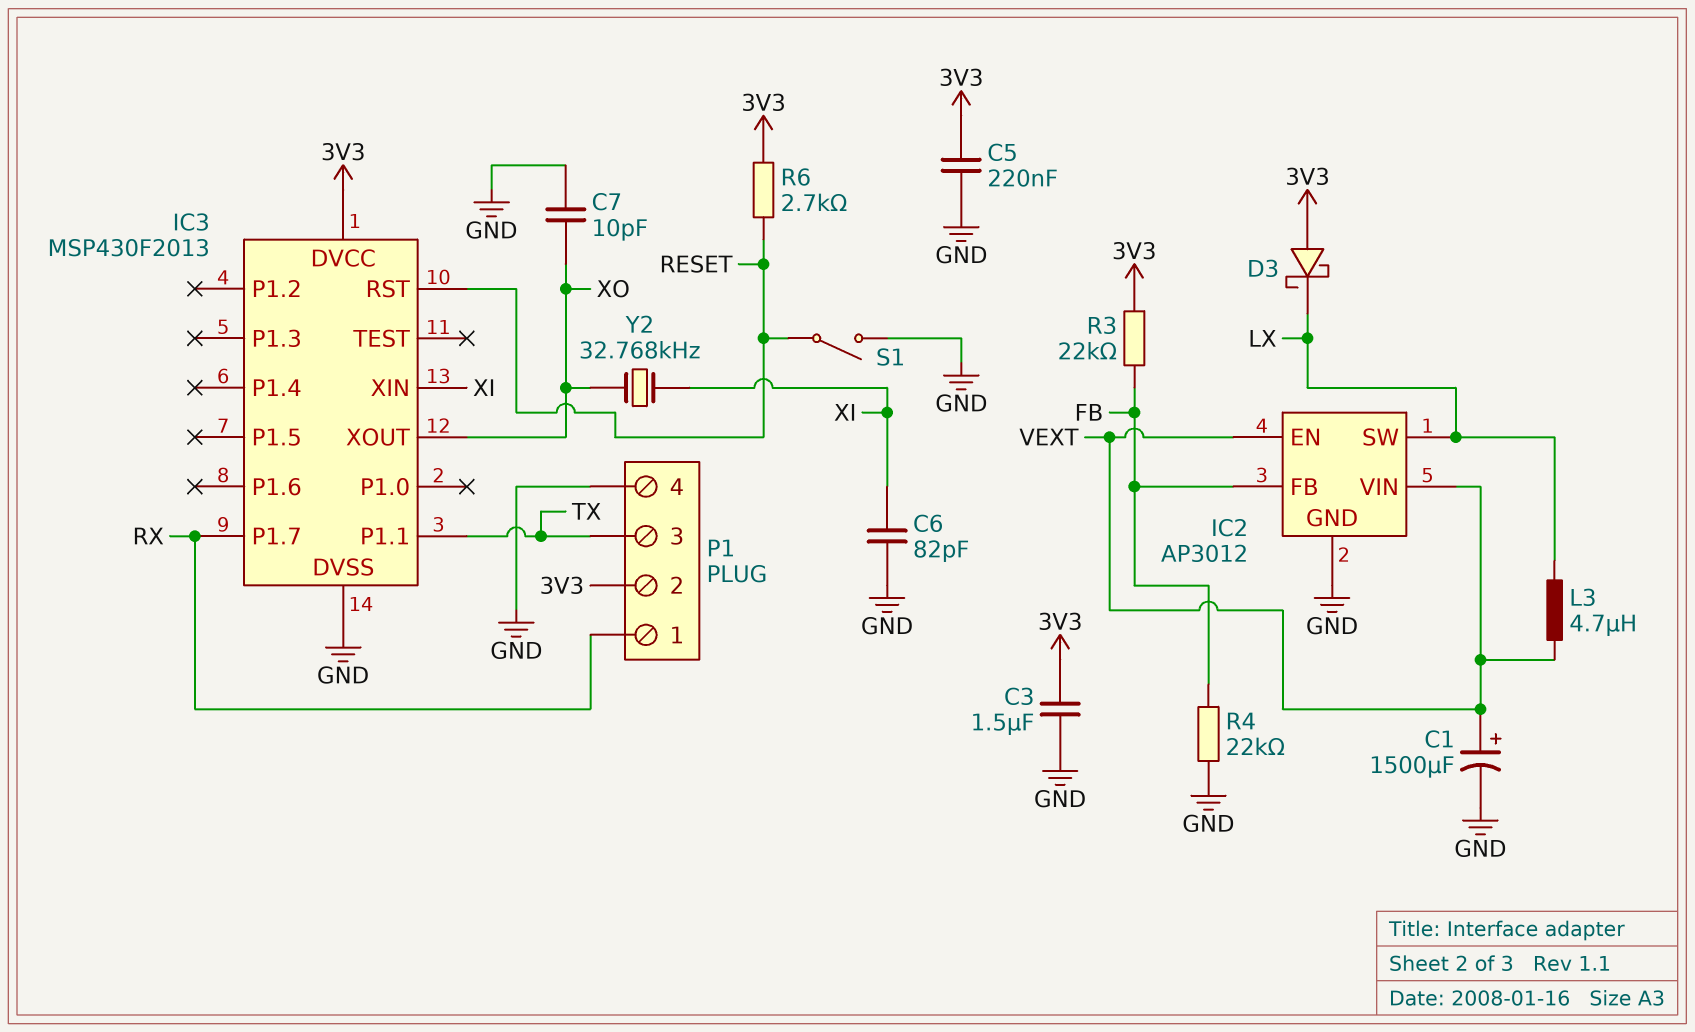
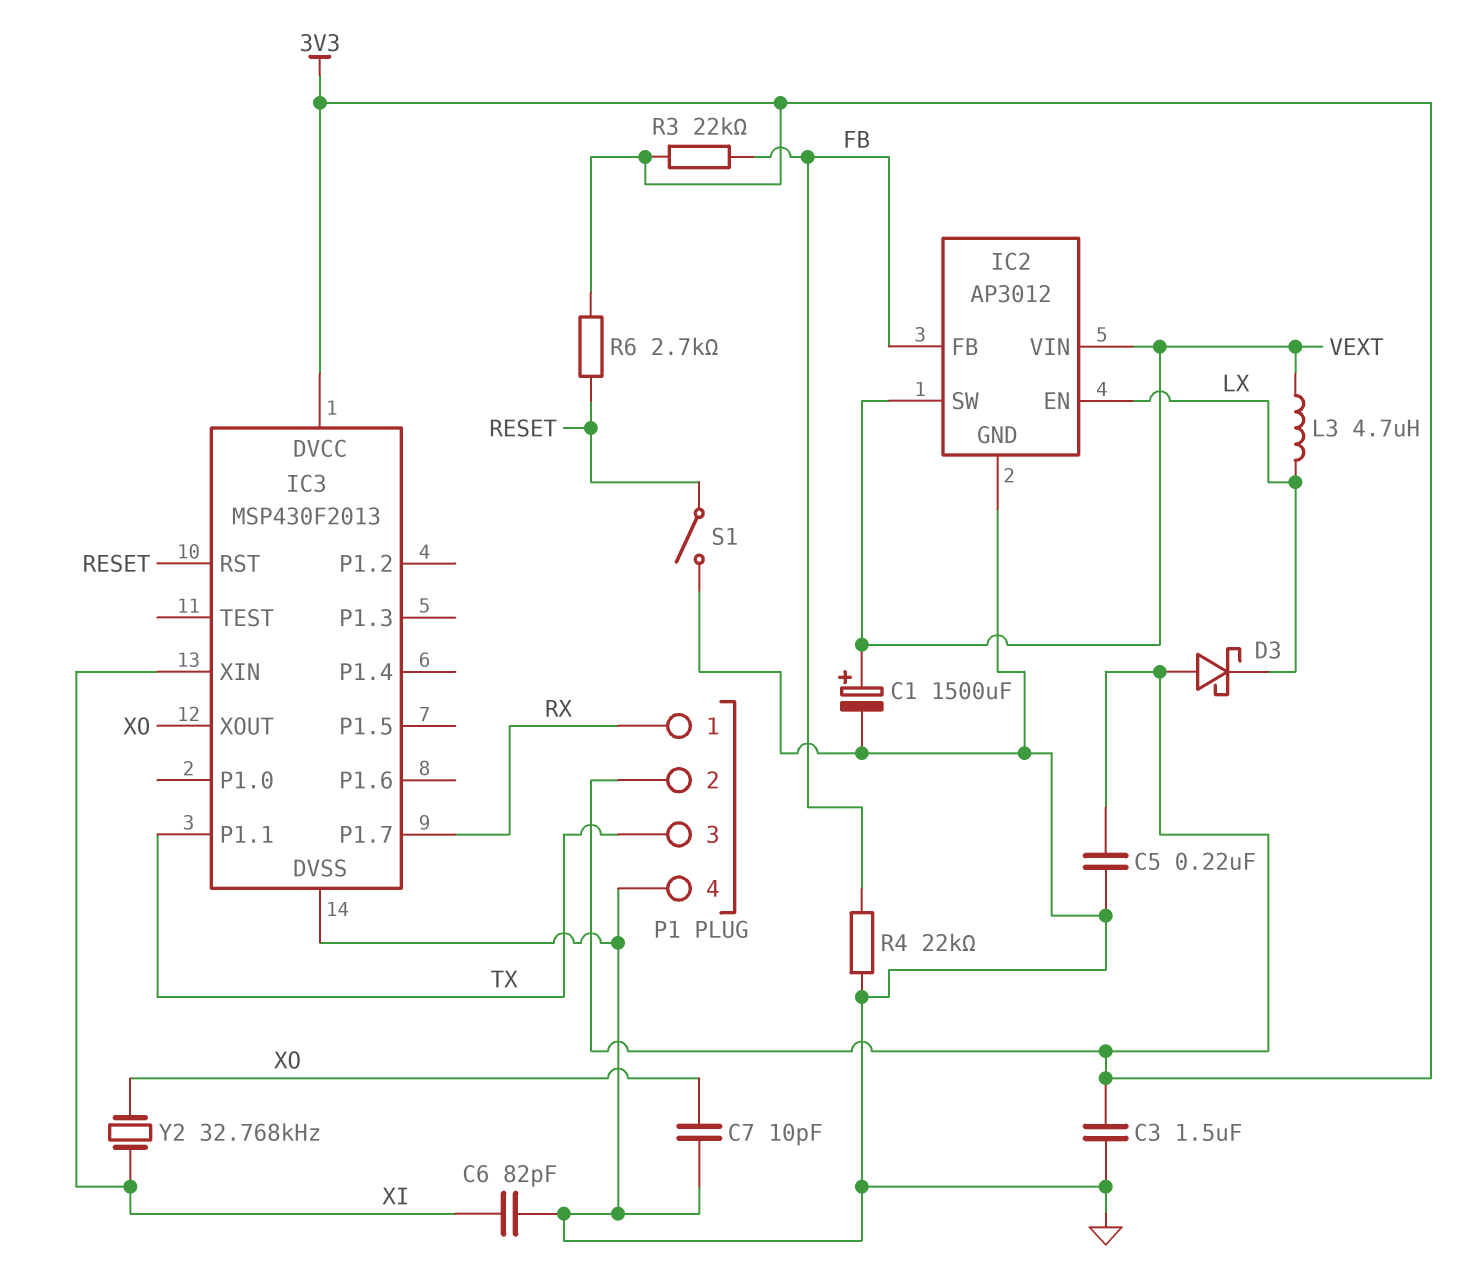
IC2 pin EN: VEXT -> LX
IC2 pin SW: LX -> VEXT

